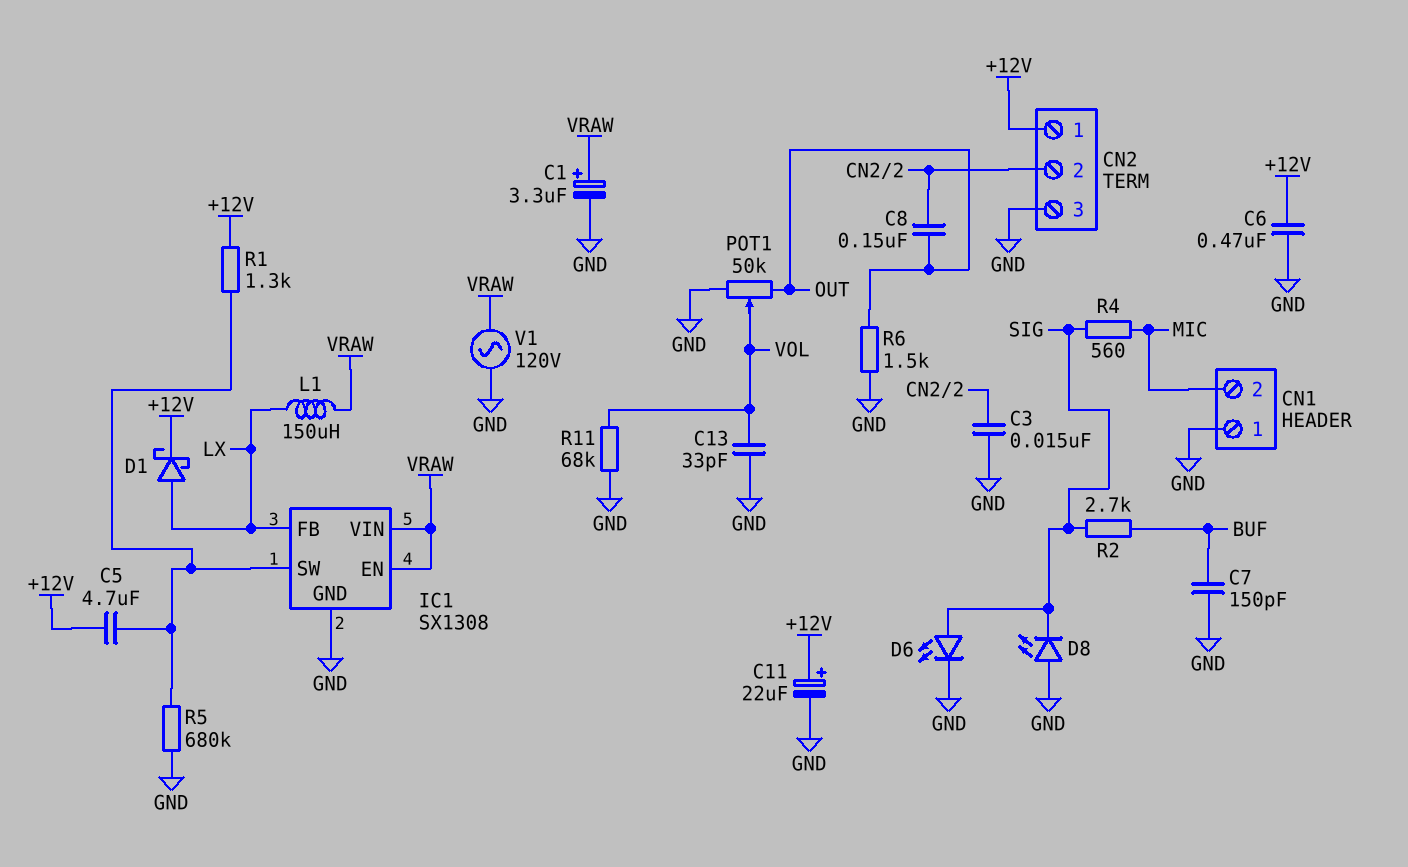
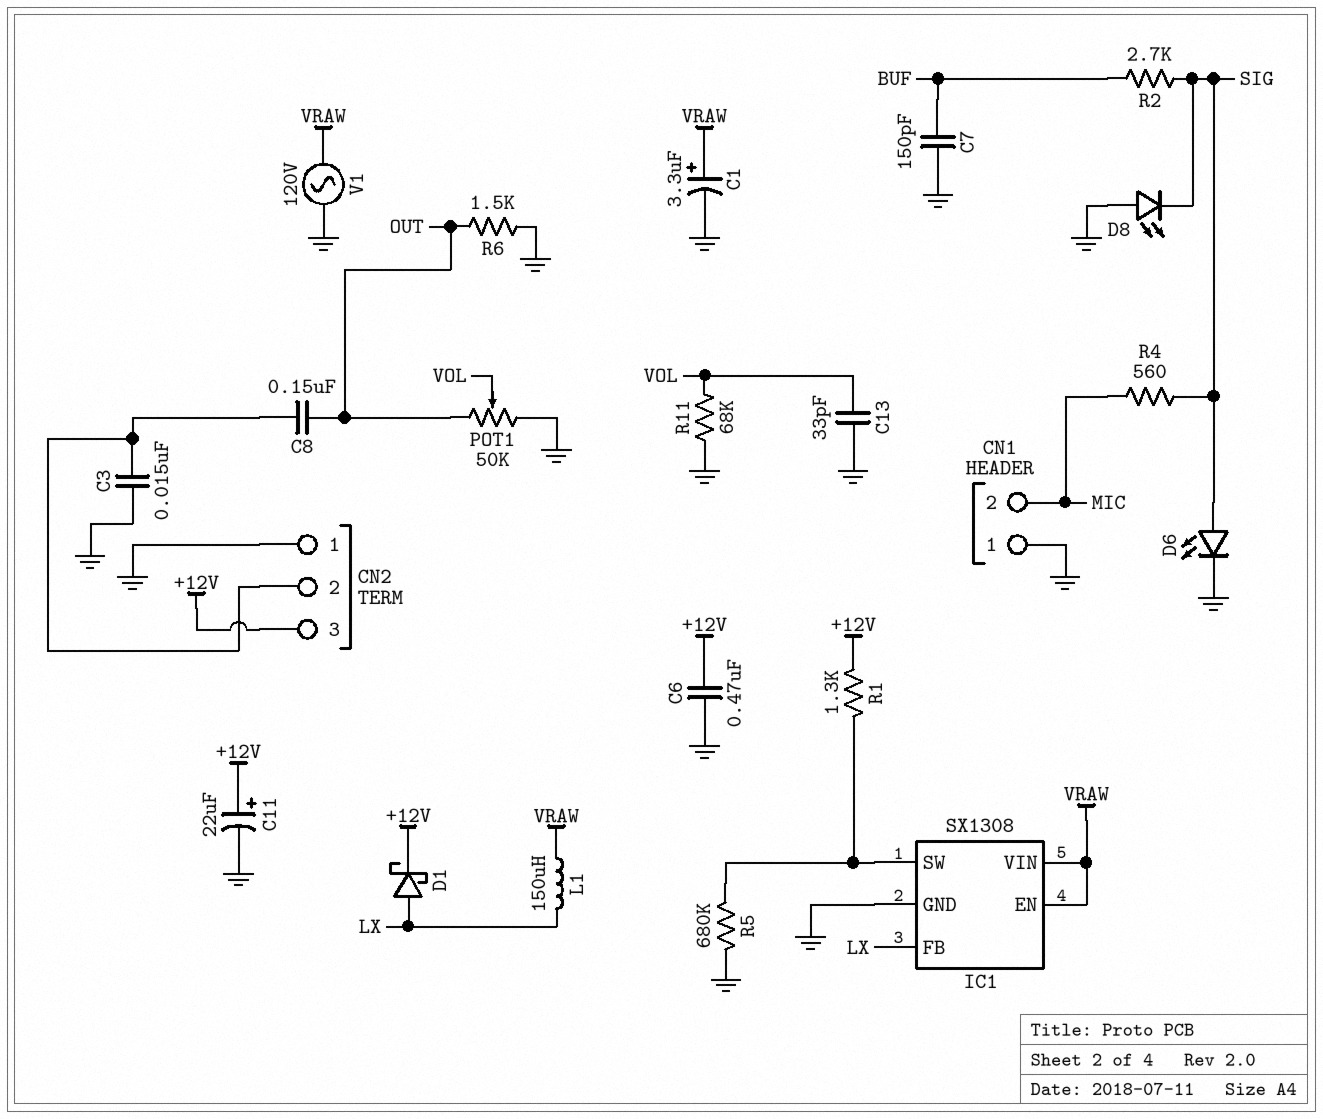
C5: 4.7uF (+12V, IC1/SW) -> none
CN2 pin 1: +12V -> GND
CN2 pin 3: GND -> +12V

